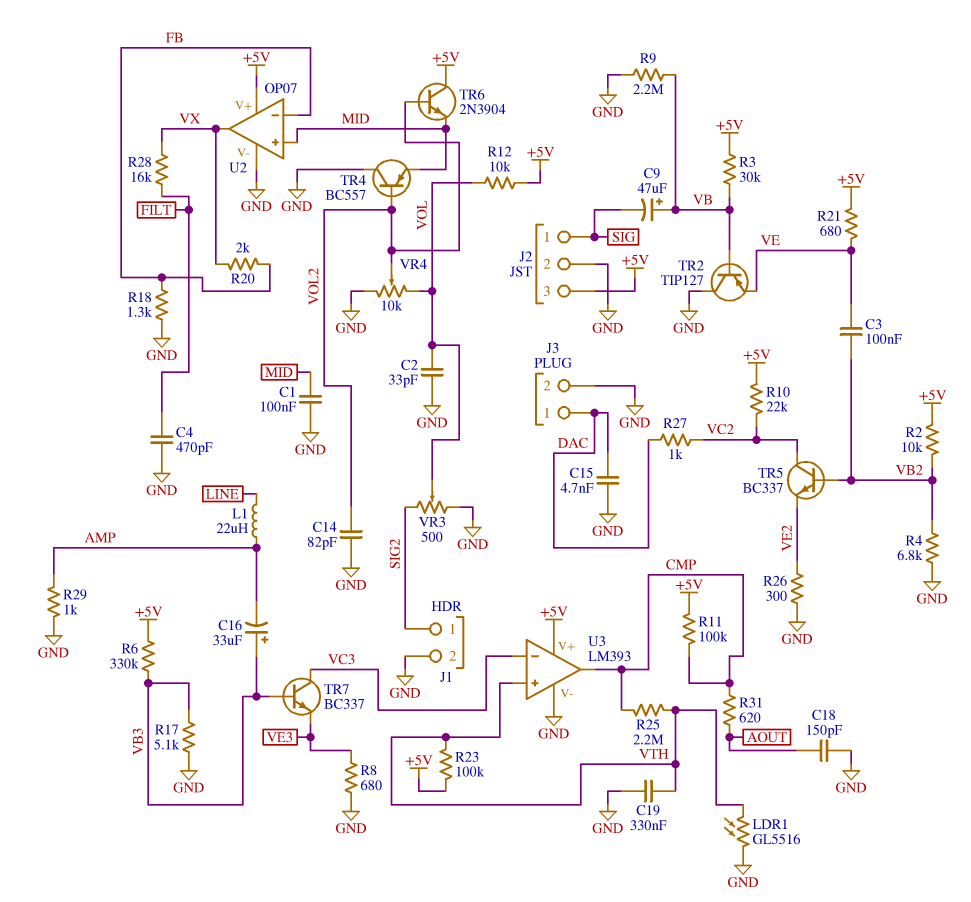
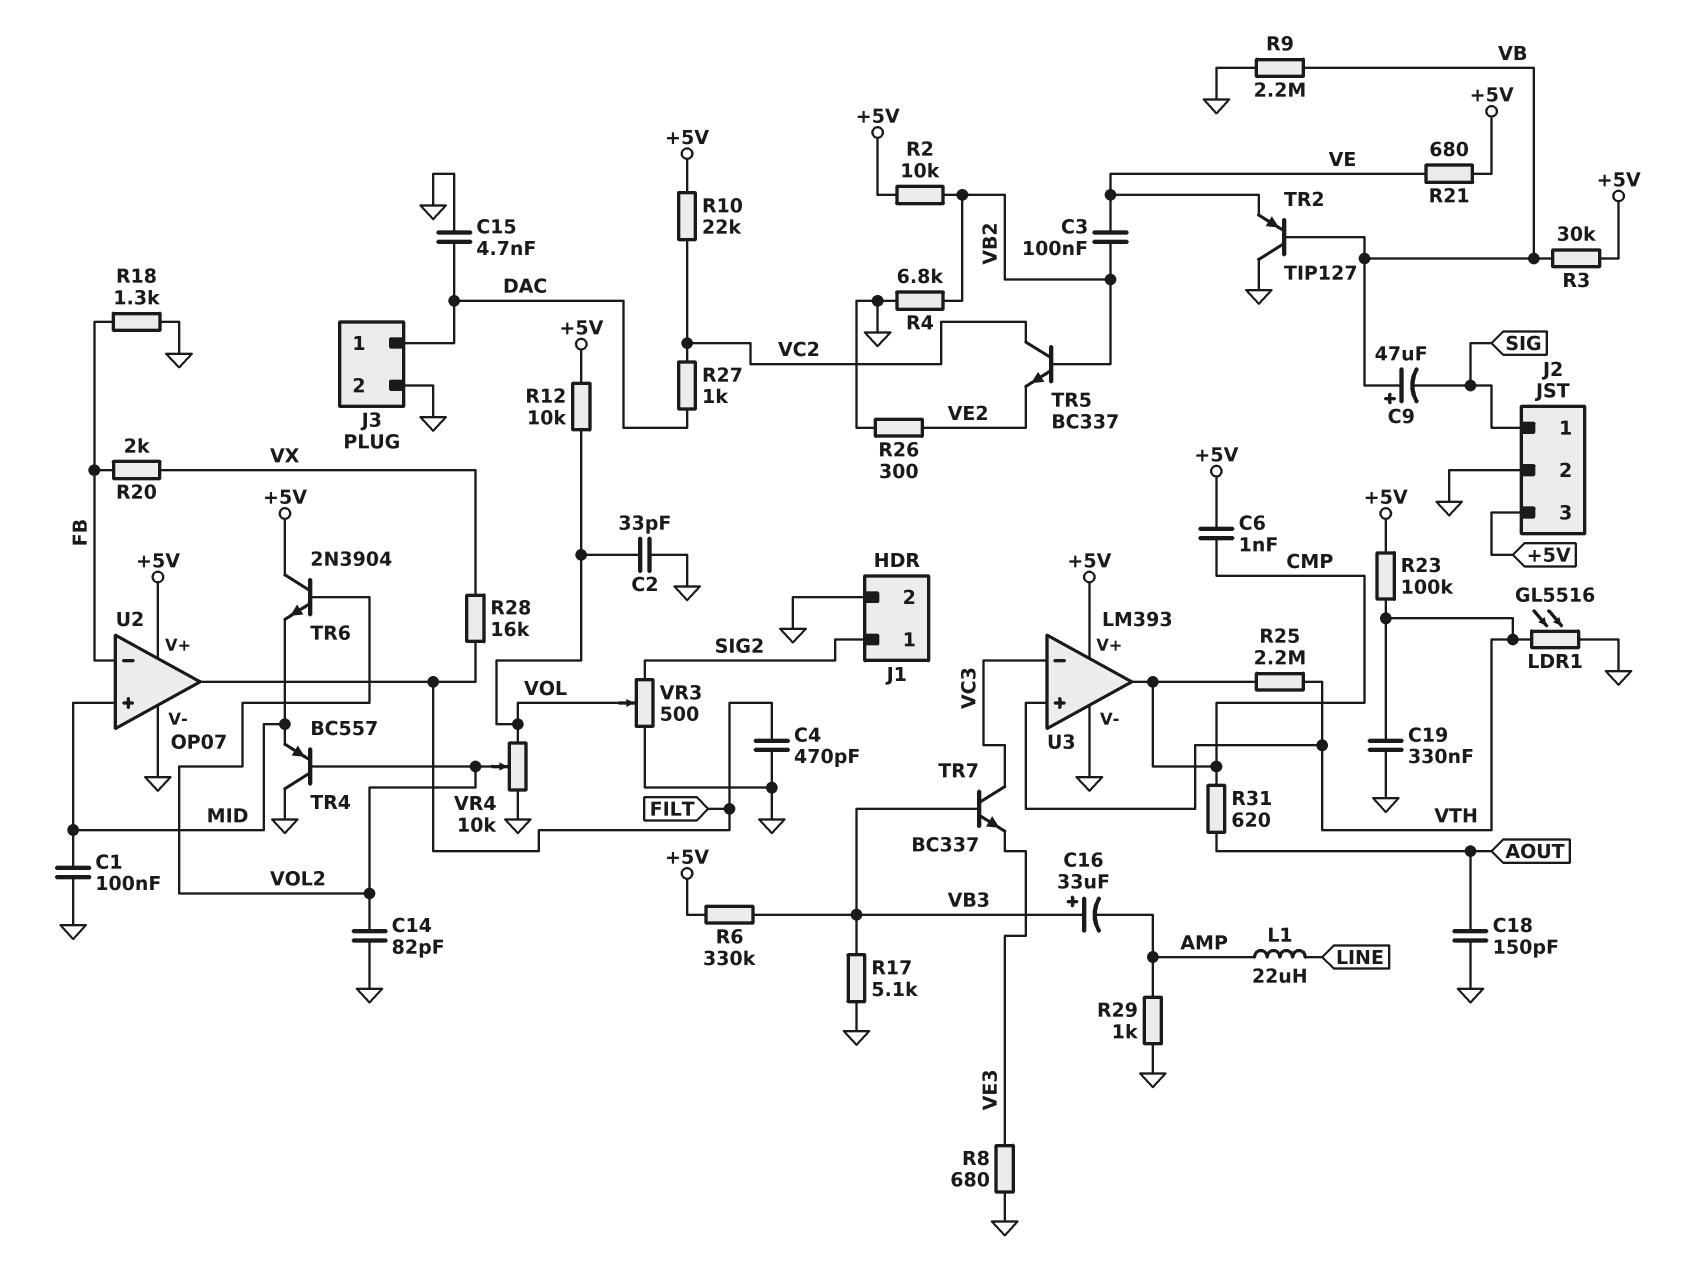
C6: none -> 1nF (+5V, CMP)
R11: 100k (+5V, CMP) -> none
U2 pin out: VX -> FILT

